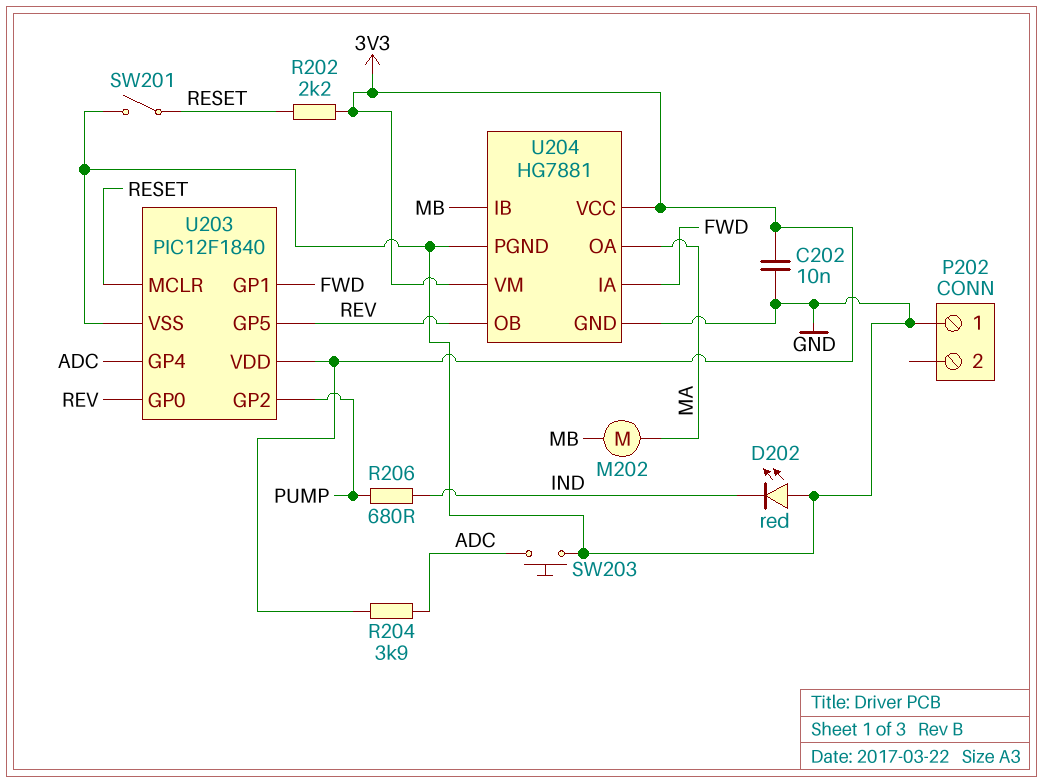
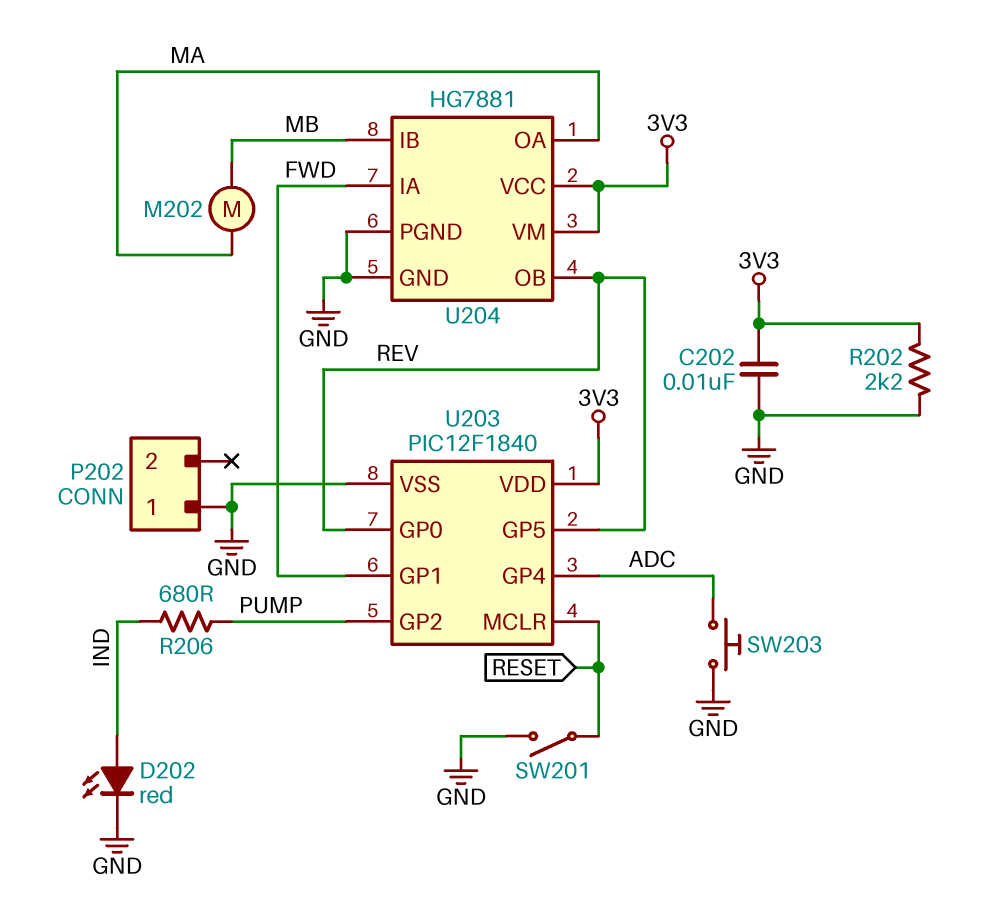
D202: LED red (A GND, K IND) -> LED red (A IND, K GND)
R202: 2.2k (3V3, RESET) -> 2.2k (3V3, GND)
R204: 3.9k (3V3, ADC) -> none

